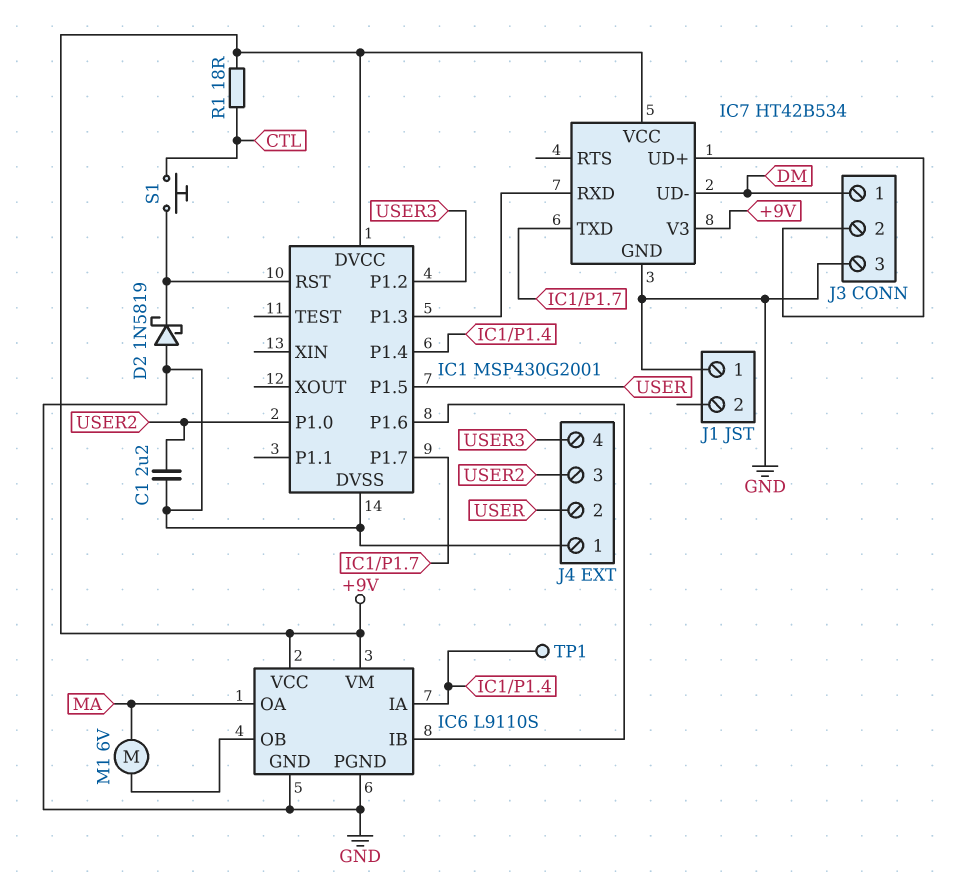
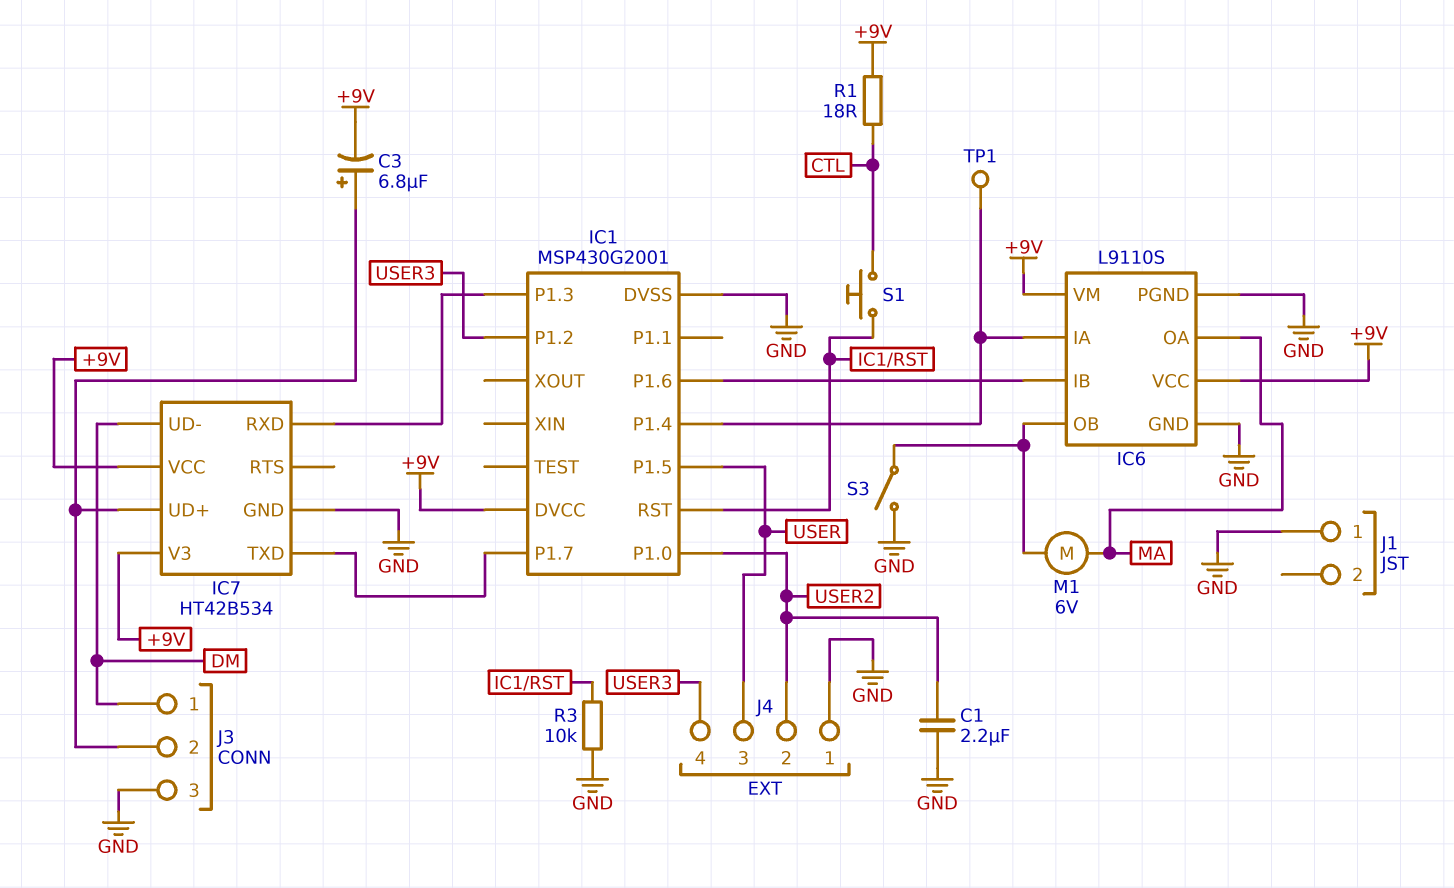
C3: none -> 6.8uF (plus IC7/UD+, minus +9V)
D2: schottky 1N5819 (A GND, K IC1/RST) -> none
J4 pin 2: USER -> USER2
J4 pin 3: USER2 -> USER
R3: none -> 10k (GND, IC1/RST)
S3: none -> switch (GND, IC6/OB)

